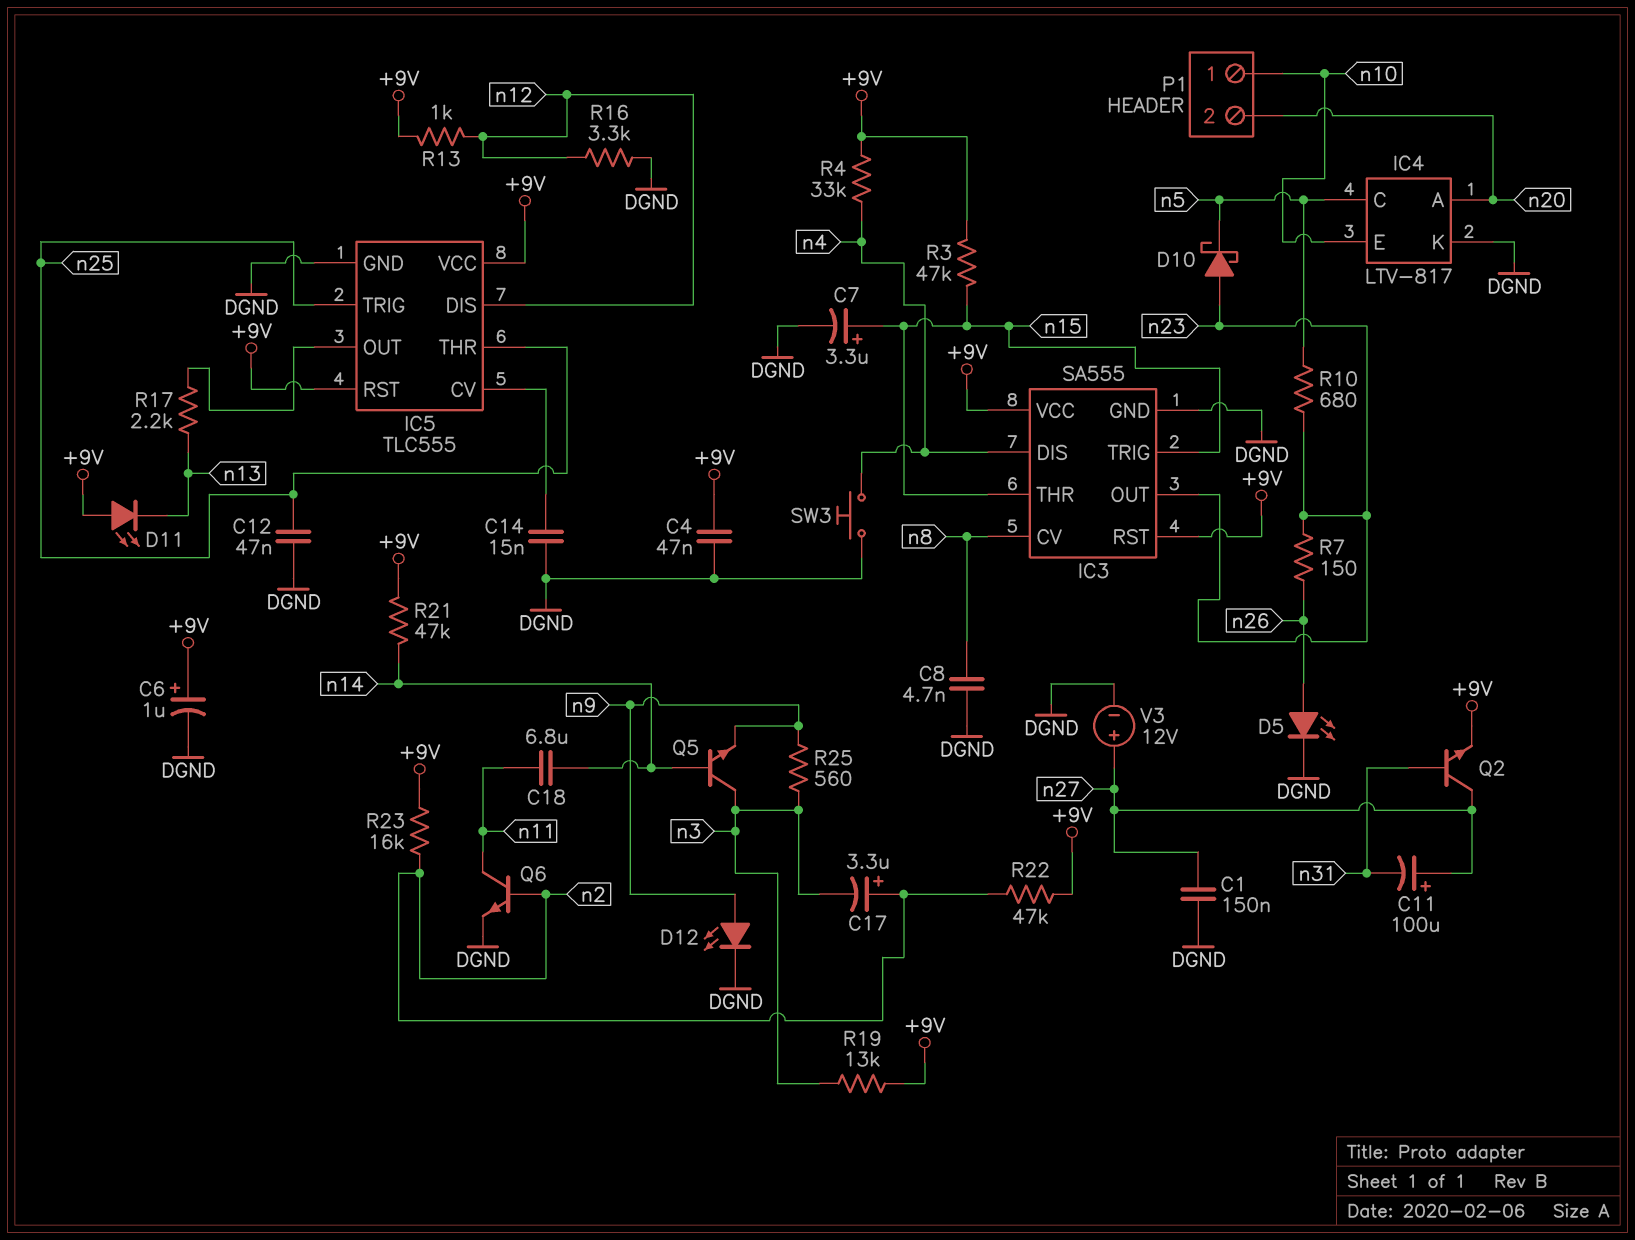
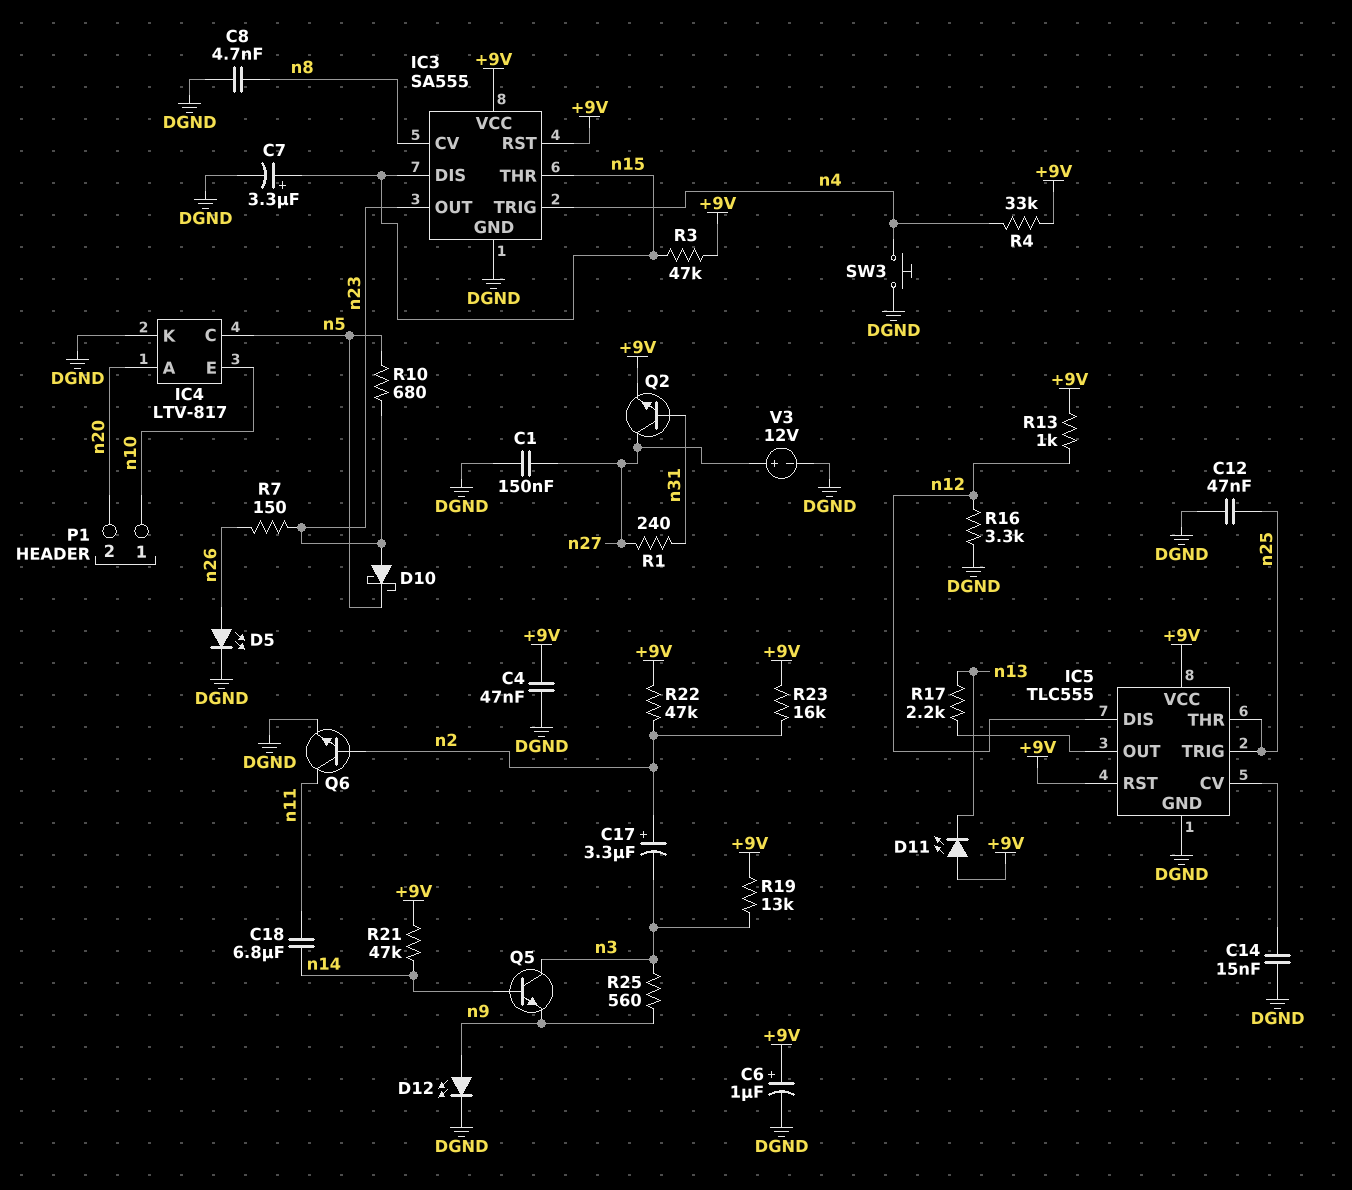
C11: 100uF (plus n27, minus n31) -> none
IC3 pin DIS: n4 -> n15
IC3 pin TRIG: n15 -> n4
R1: none -> 240 (n27, n31)

